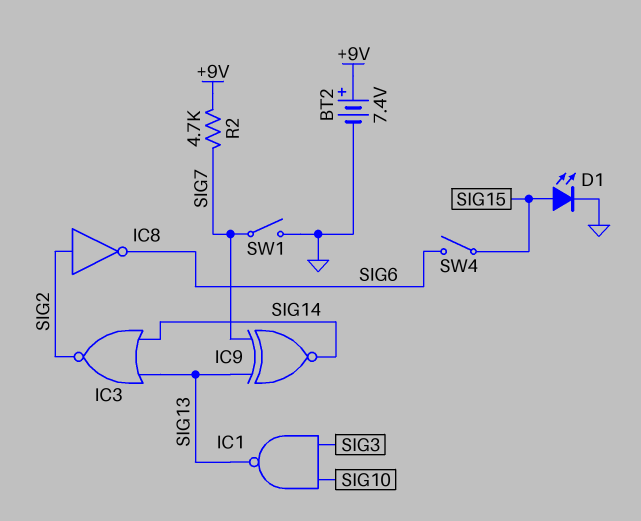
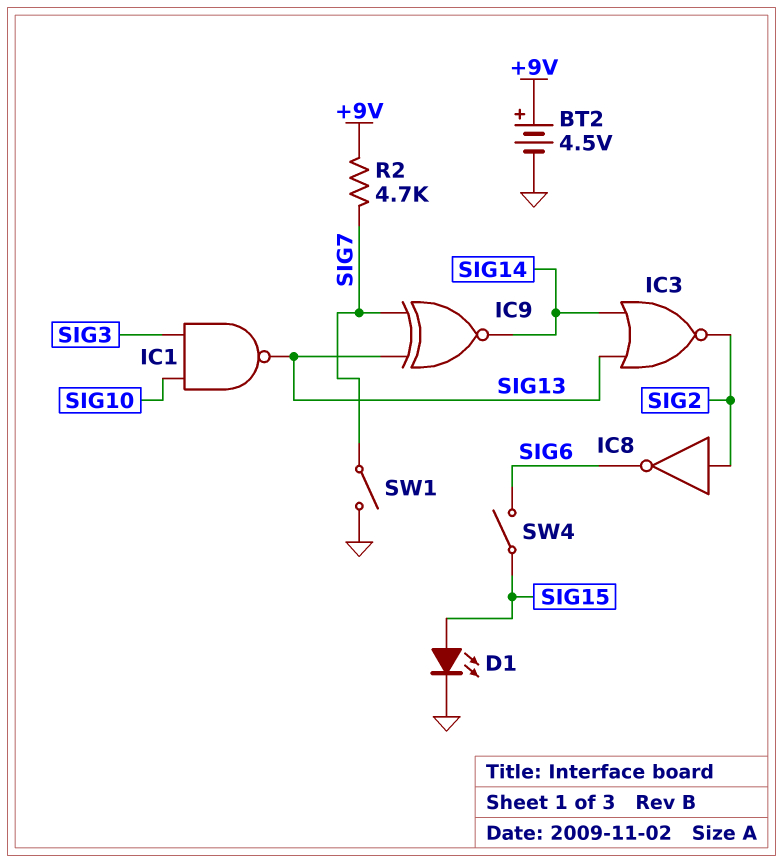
BT2: 7.4V (plus +9V, minus GND) -> 4.5V (plus +9V, minus GND)

